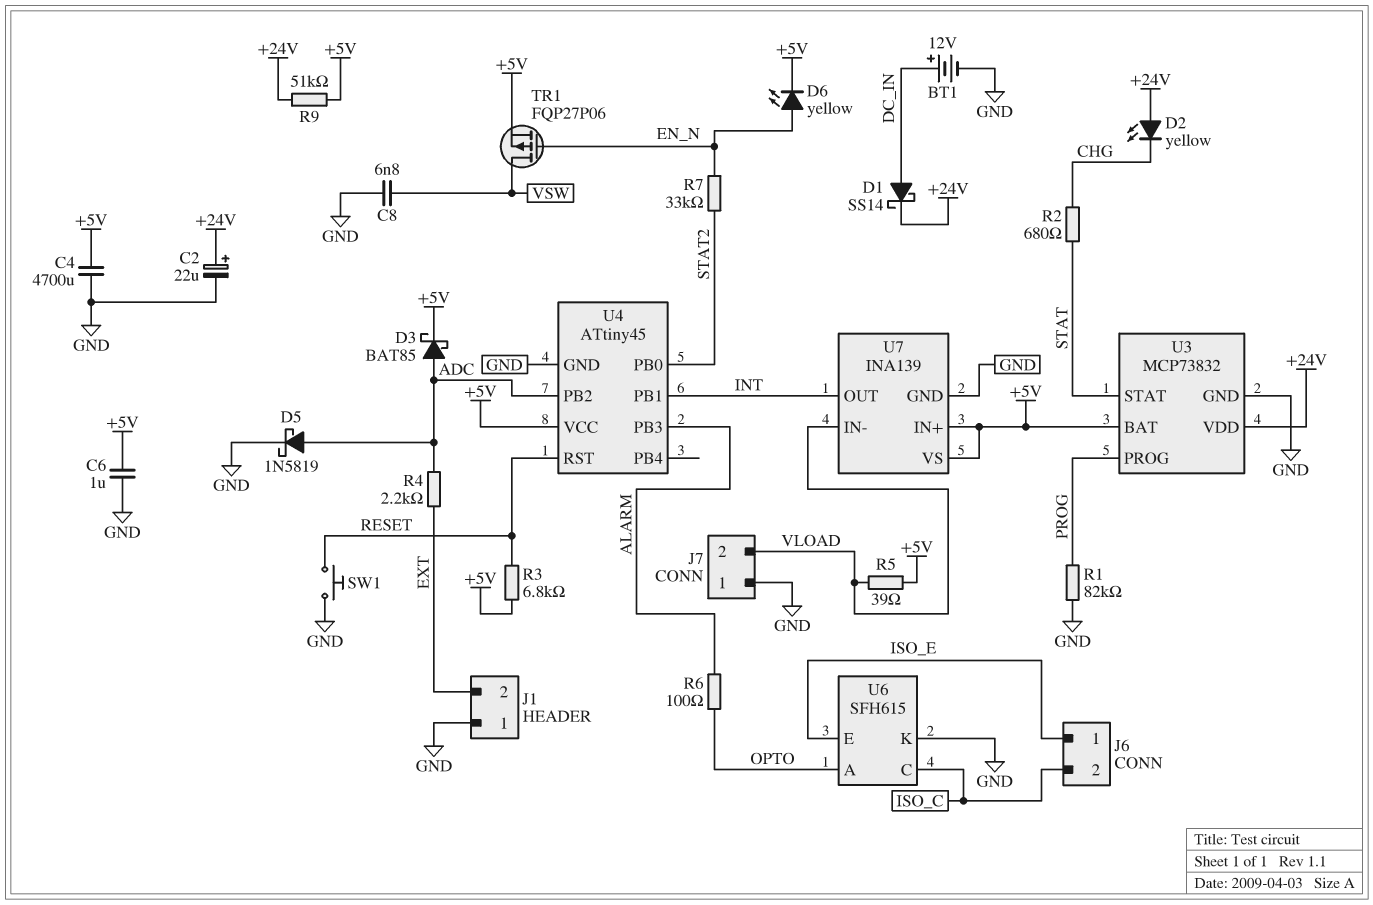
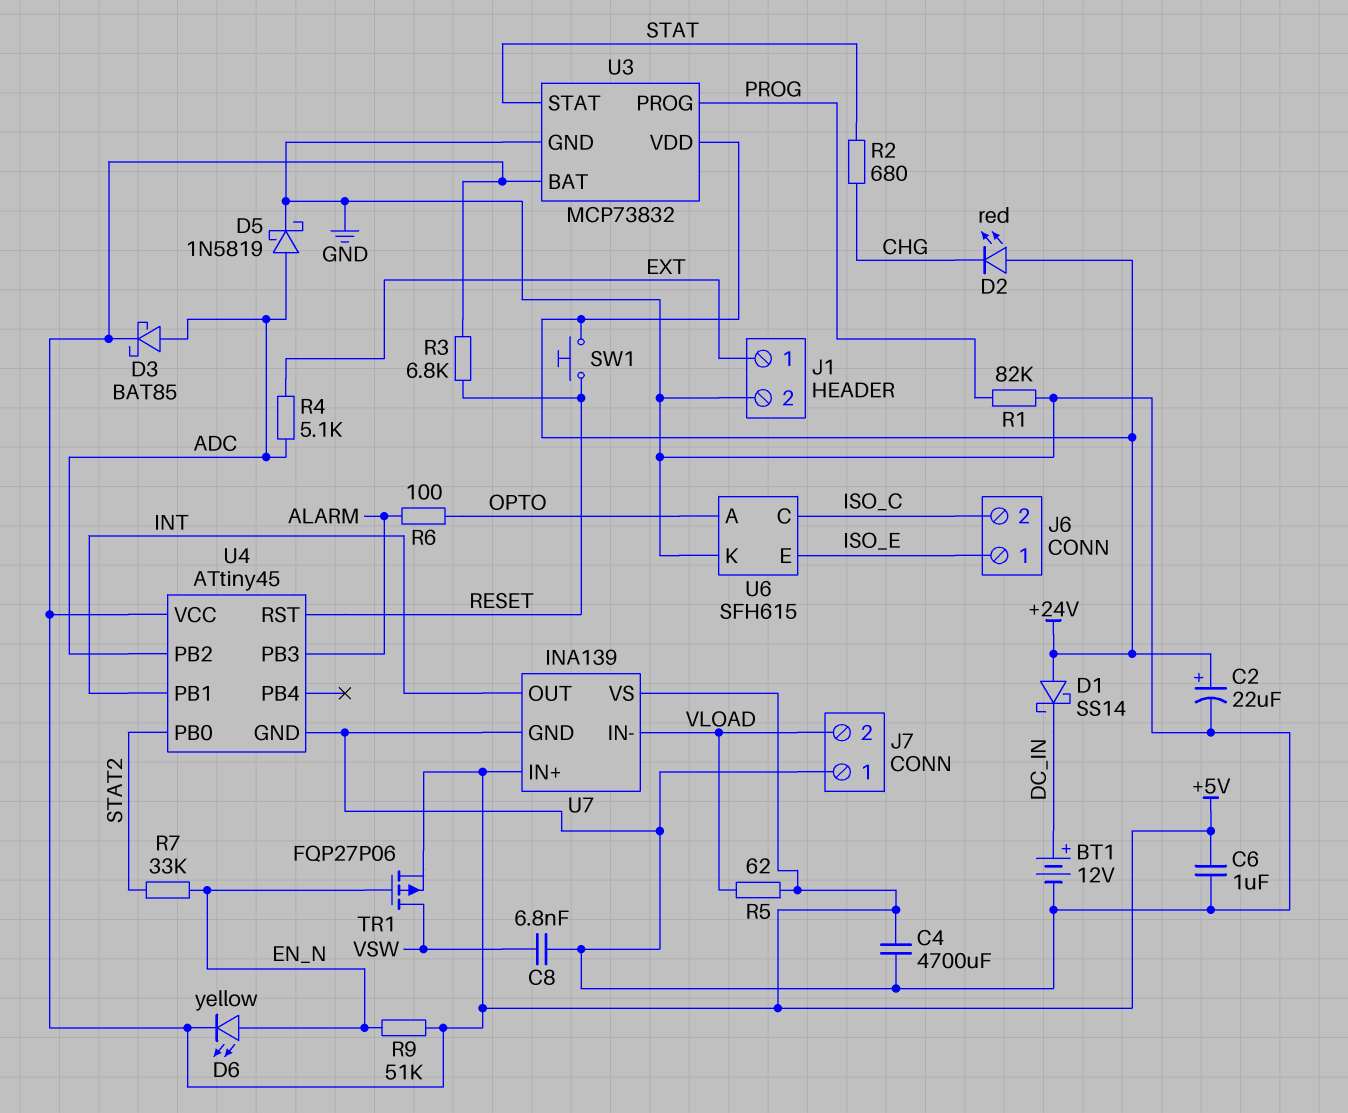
D1: schottky SS14 (A DC_IN, K +24V) -> schottky SS14 (A +24V, K DC_IN)
D2: LED yellow (A +24V, K CHG) -> LED red (A +24V, K CHG)
J1 pin 1: GND -> EXT
J1 pin 2: EXT -> GND
R4: 2.2k (ADC, EXT) -> 5.1k (ADC, EXT)
R5: 39 (+5V, VLOAD) -> 62 (+5V, VLOAD)
R9: 51k (+5V, +24V) -> 51k (+5V, EN_N)
SW1: button (GND, RESET) -> button (+24V, RESET)

